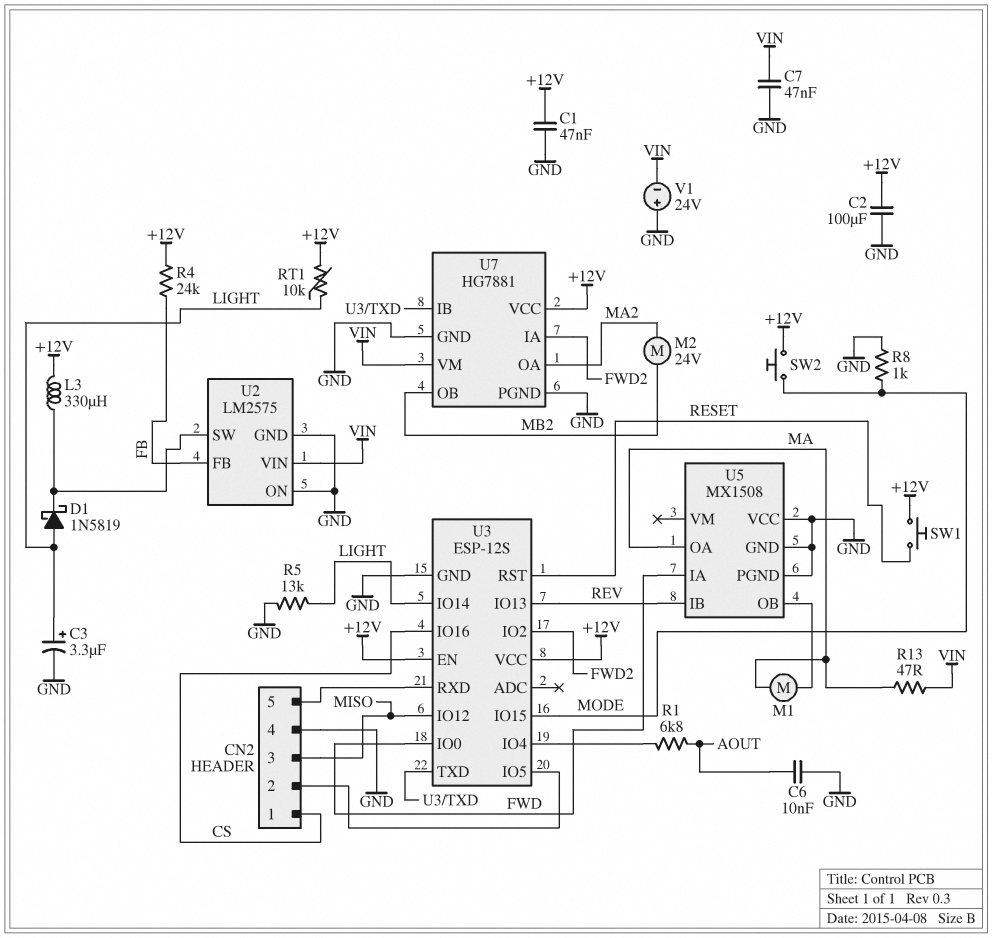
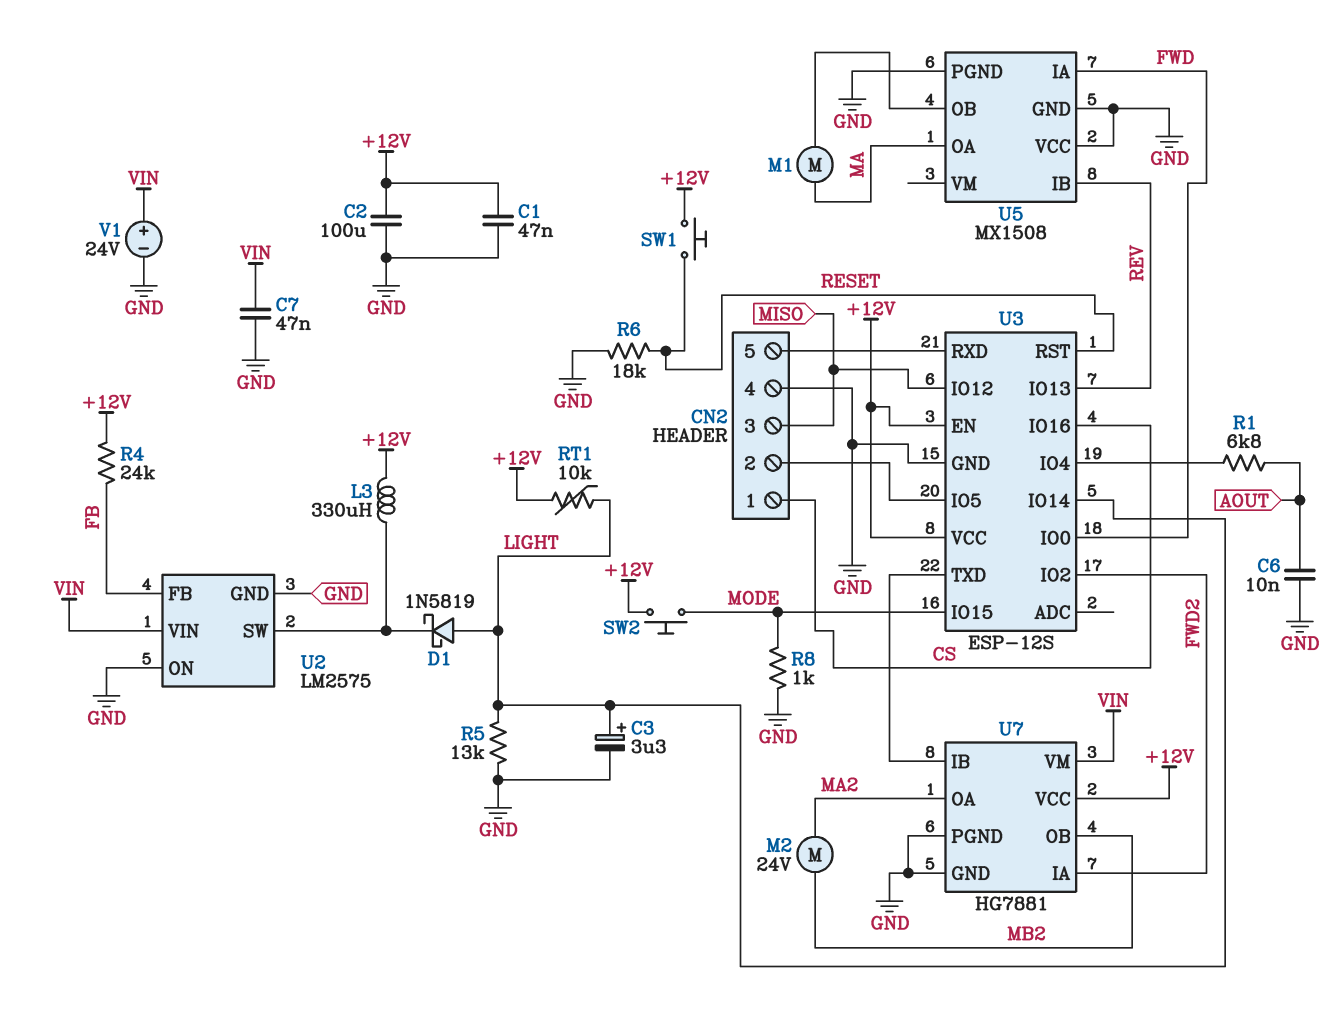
R6: none -> 18k (GND, RESET)
R13: 47 (MA, VIN) -> none
V1: 24V (plus GND, minus VIN) -> 24V (plus VIN, minus GND)

